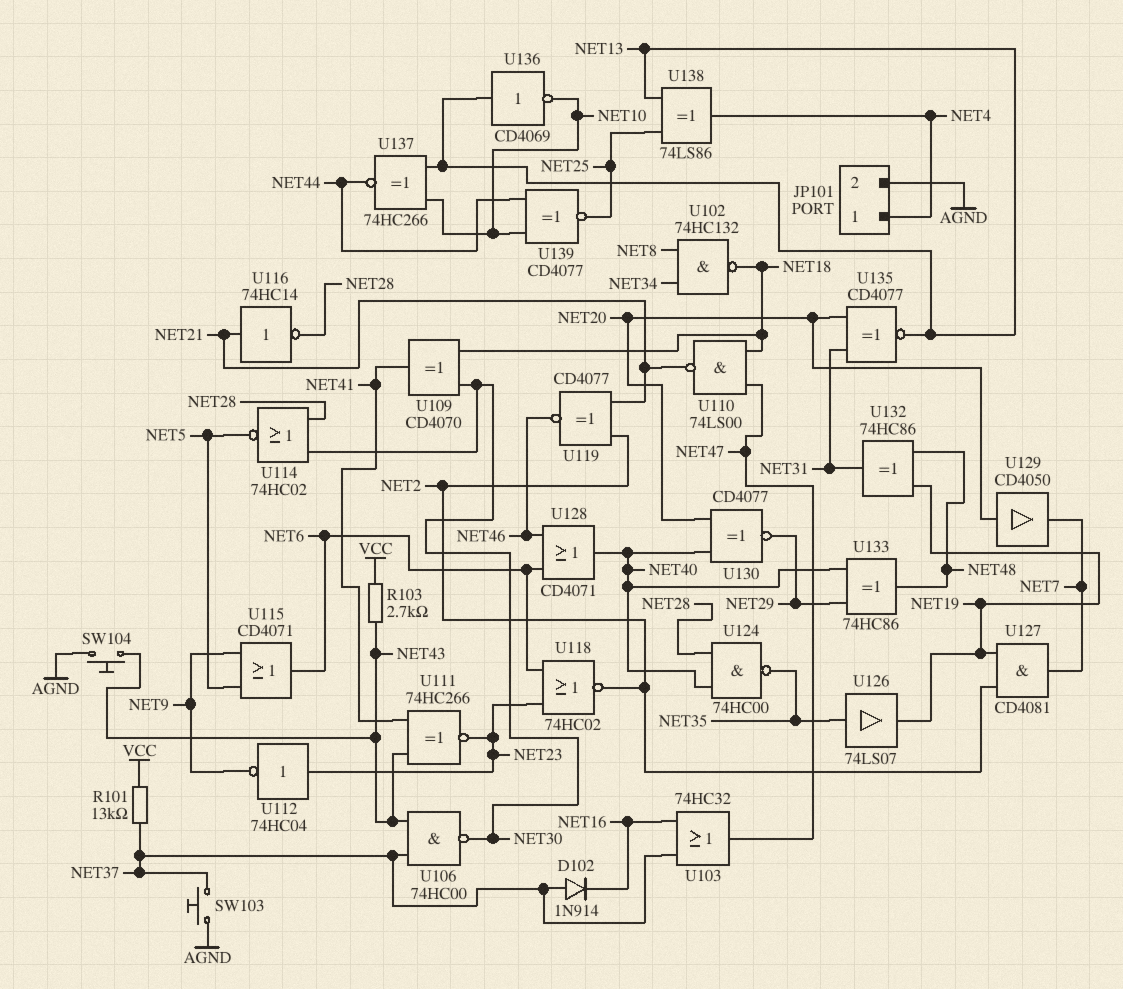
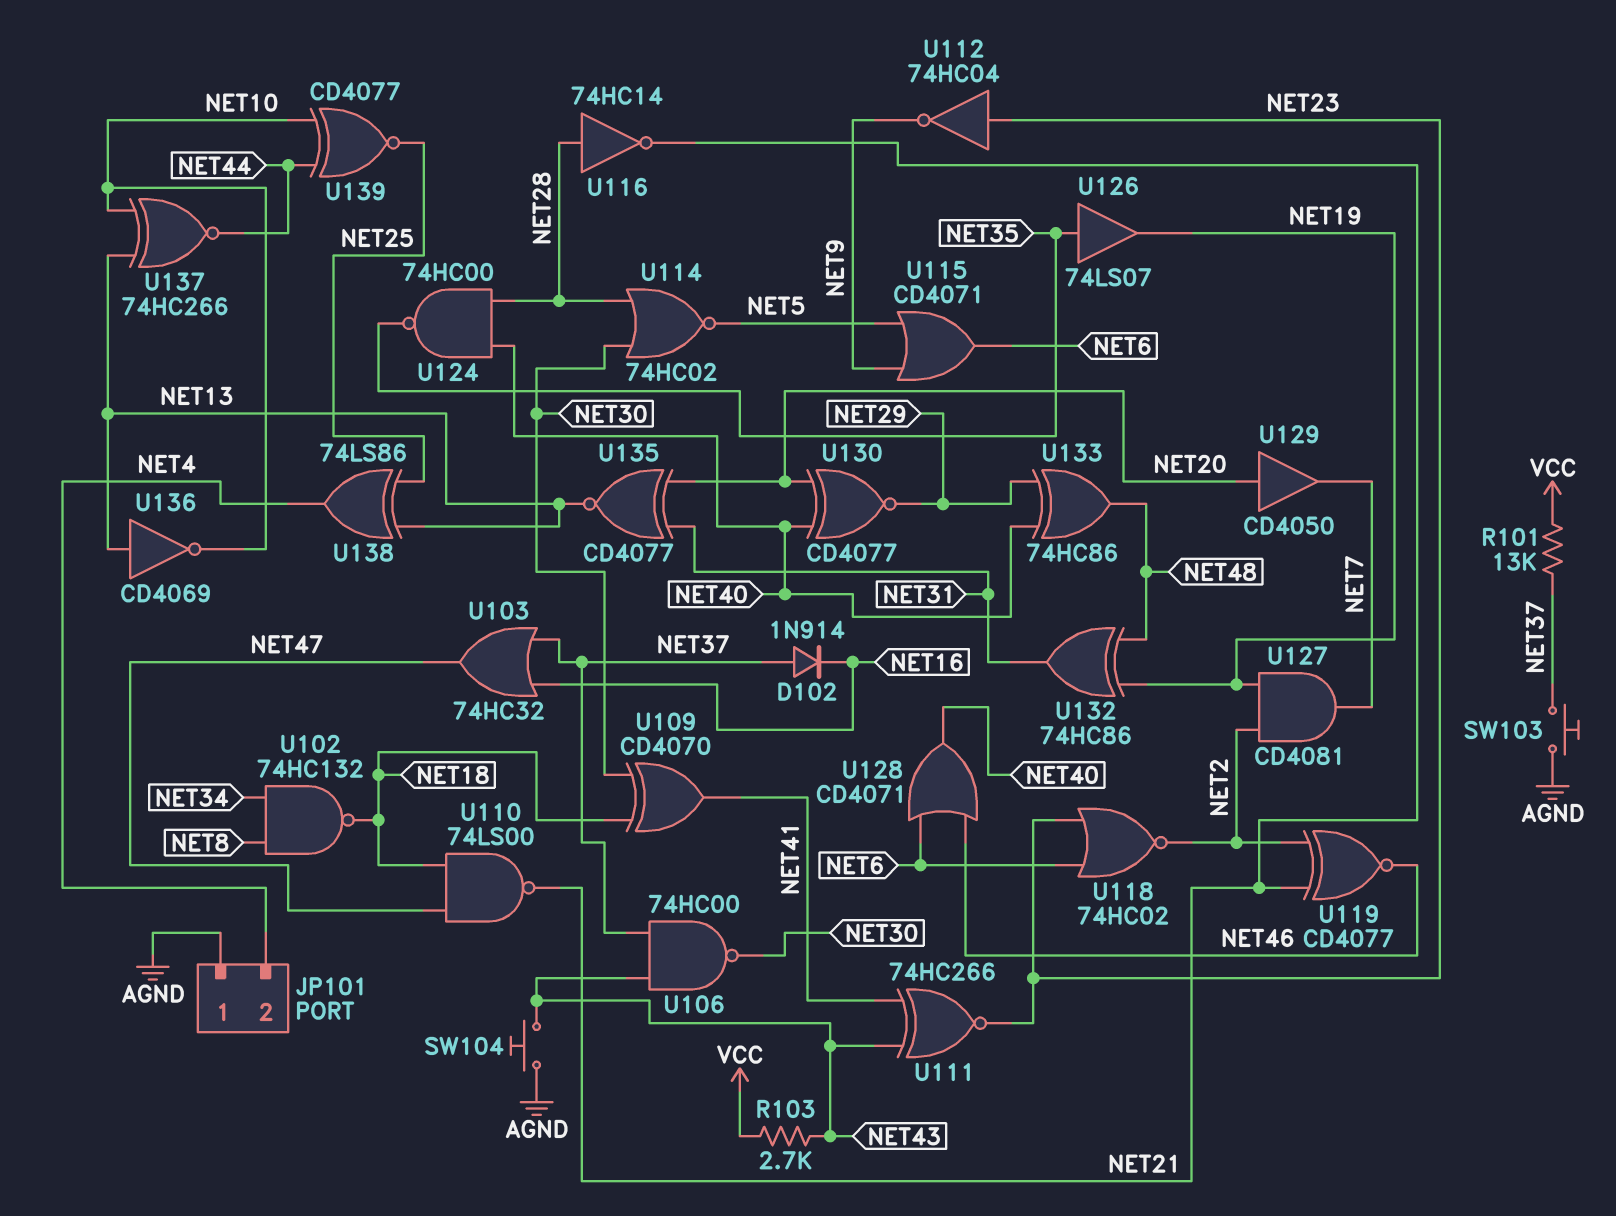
JP101 pin 1: NET4 -> AGND
JP101 pin 2: AGND -> NET4
U116: NOT 74HC14 (in NET21, out NET28) -> NOT 74HC14 (in NET28, out NET21)

